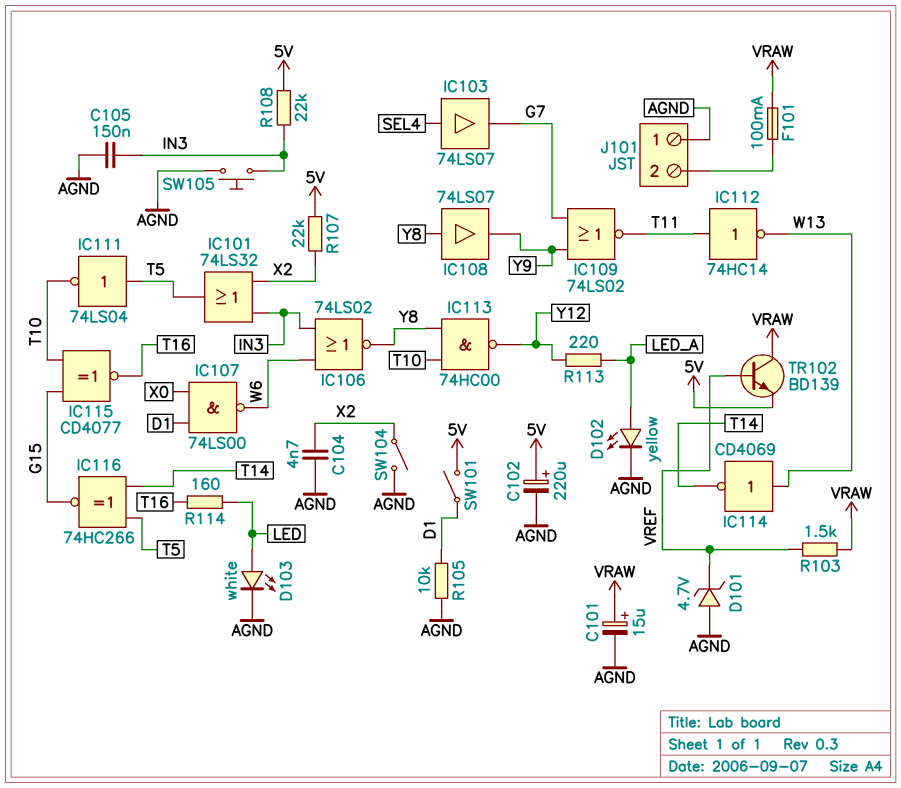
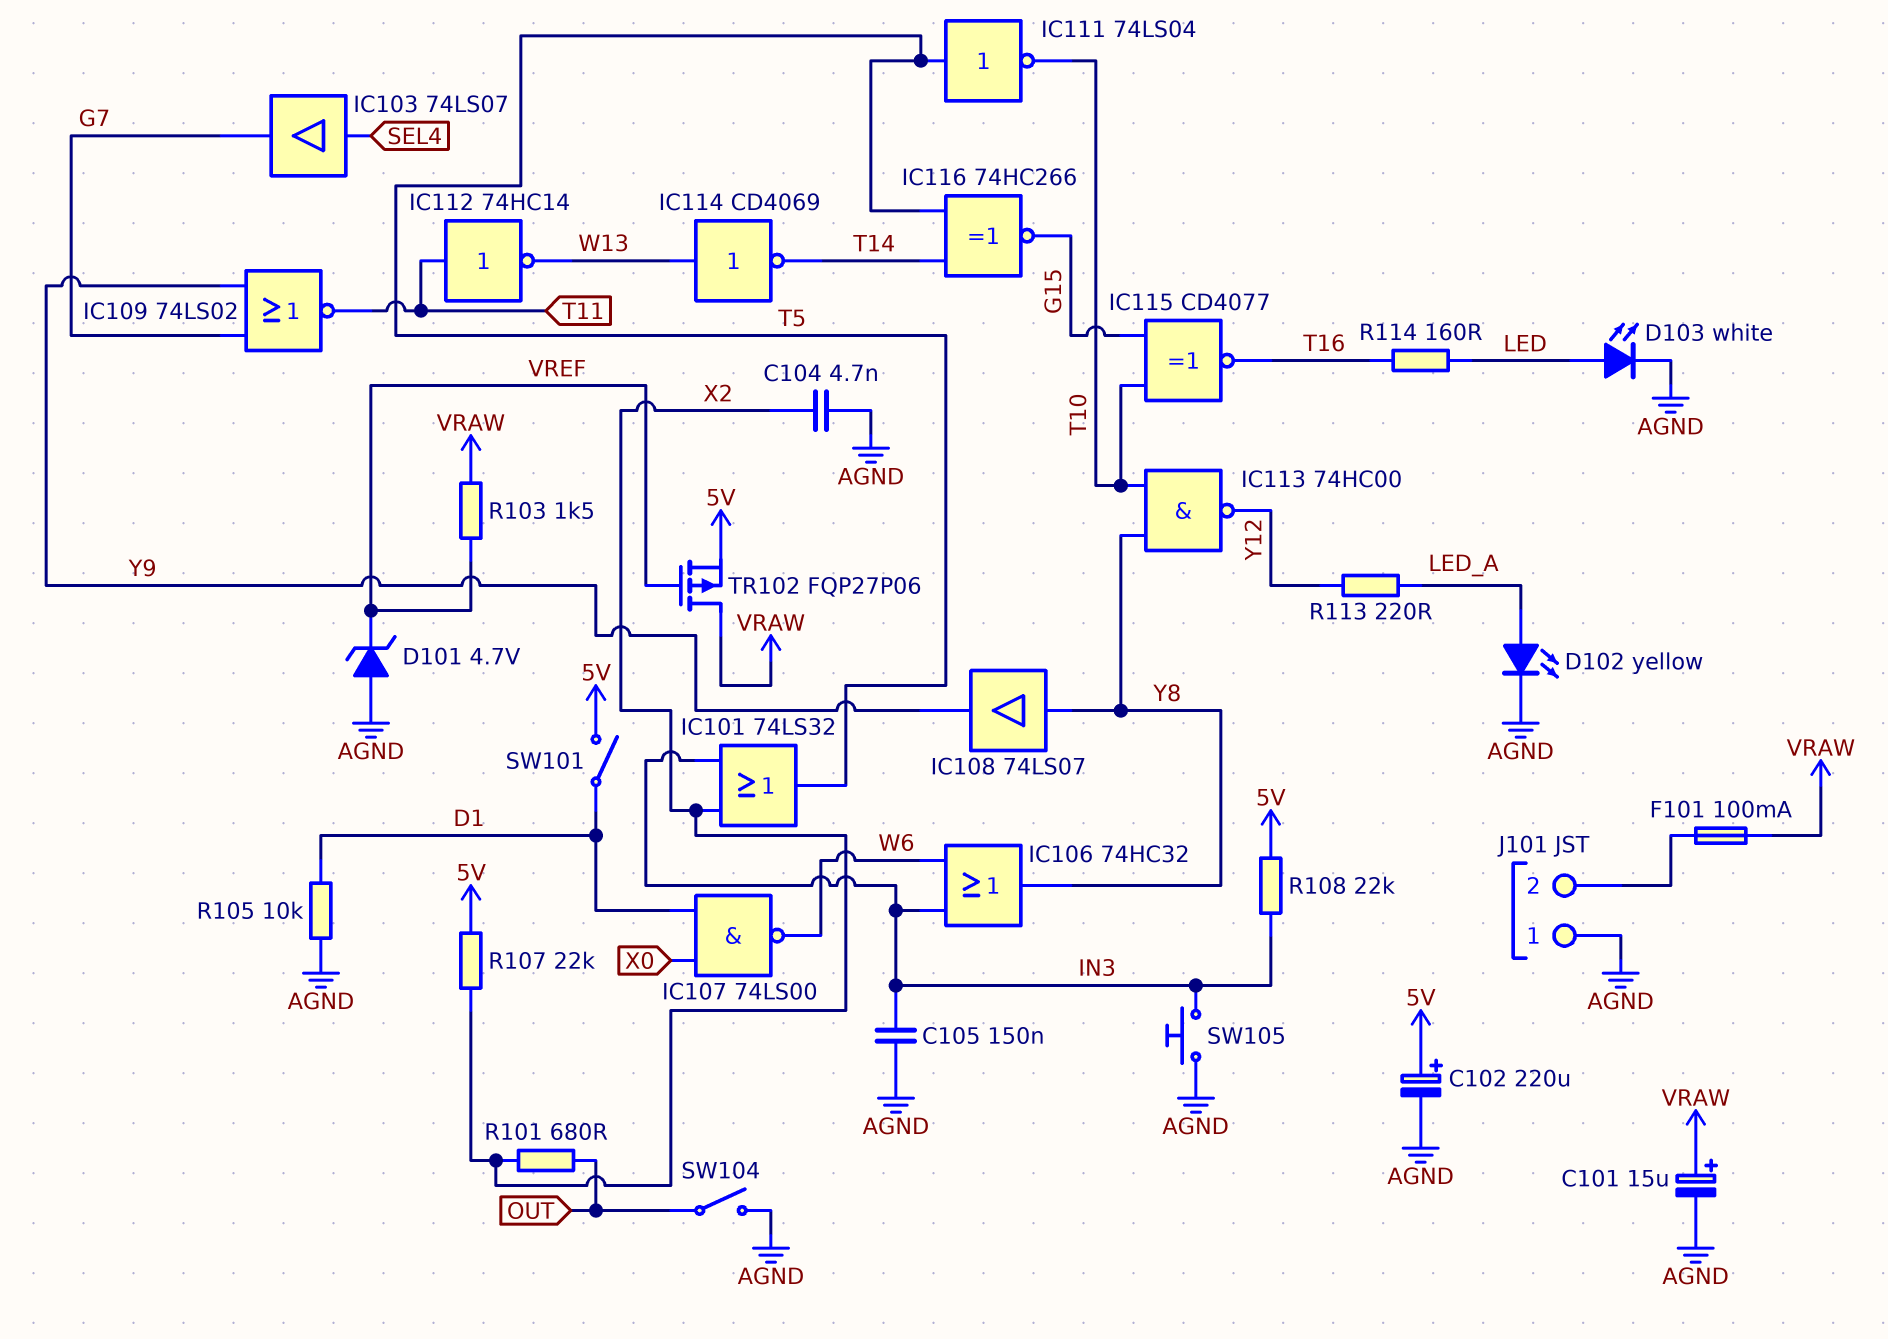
IC106: NOR 74LS02 (in IN3, in W6, out Y8) -> OR 74HC32 (in IN3, in W6, out Y8)
R101: none -> 680 (OUT, X2)
SW104: switch (AGND, X2) -> switch (AGND, OUT)
TR102: NPN BD139 (B VREF, C VRAW, E 5V) -> PMOS FQP27P06 (G VREF, D VRAW, S 5V)

